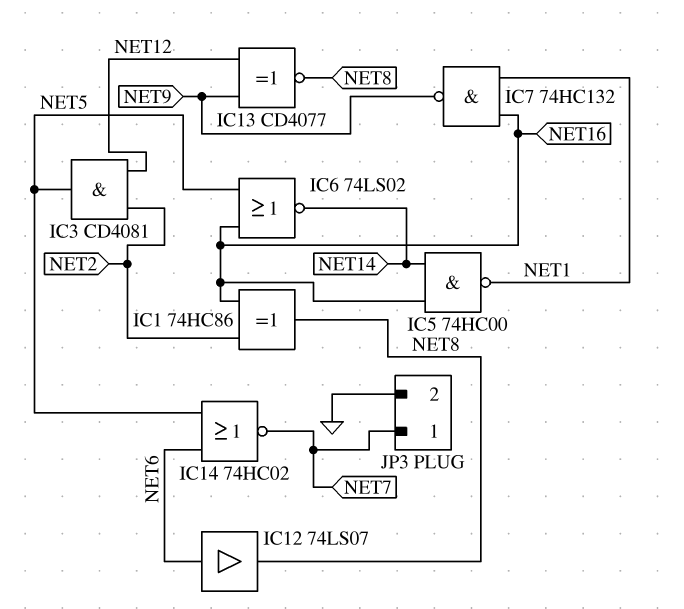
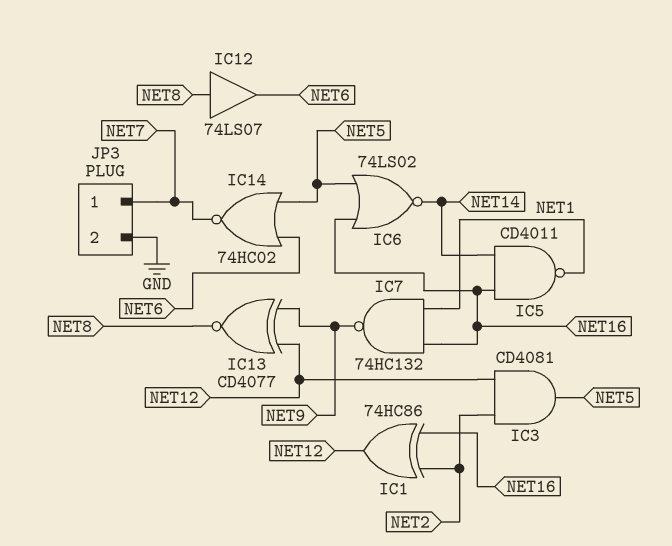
IC1: XOR 74HC86 (in NET2, in NET16, out NET8) -> XOR 74HC86 (in NET2, in NET16, out NET12)
IC5: NAND 74HC00 (in NET14, in NET16, out NET1) -> NAND CD4011 (in NET14, in NET16, out NET1)
IC12: buffer 74LS07 (in NET6, out NET8) -> buffer 74LS07 (in NET8, out NET6)

